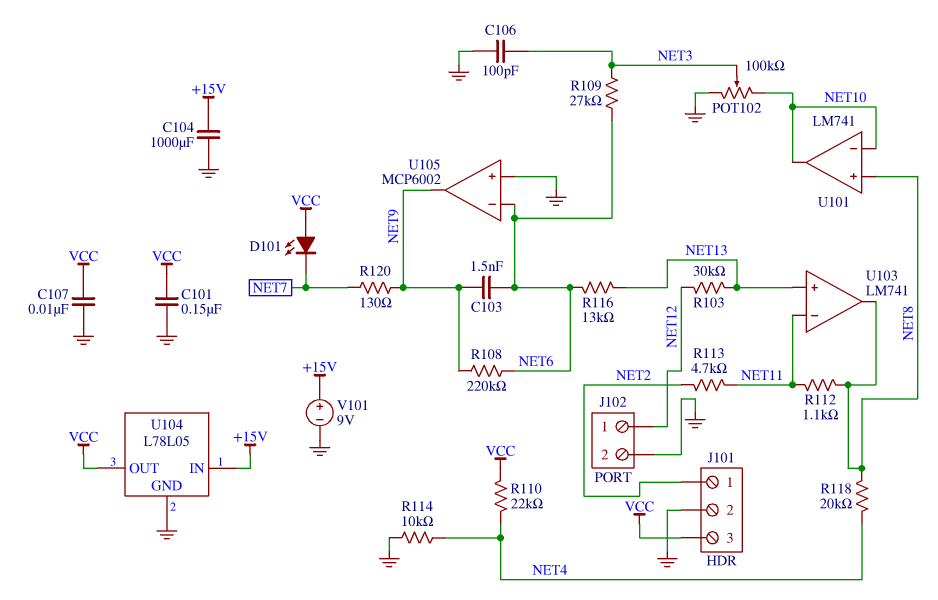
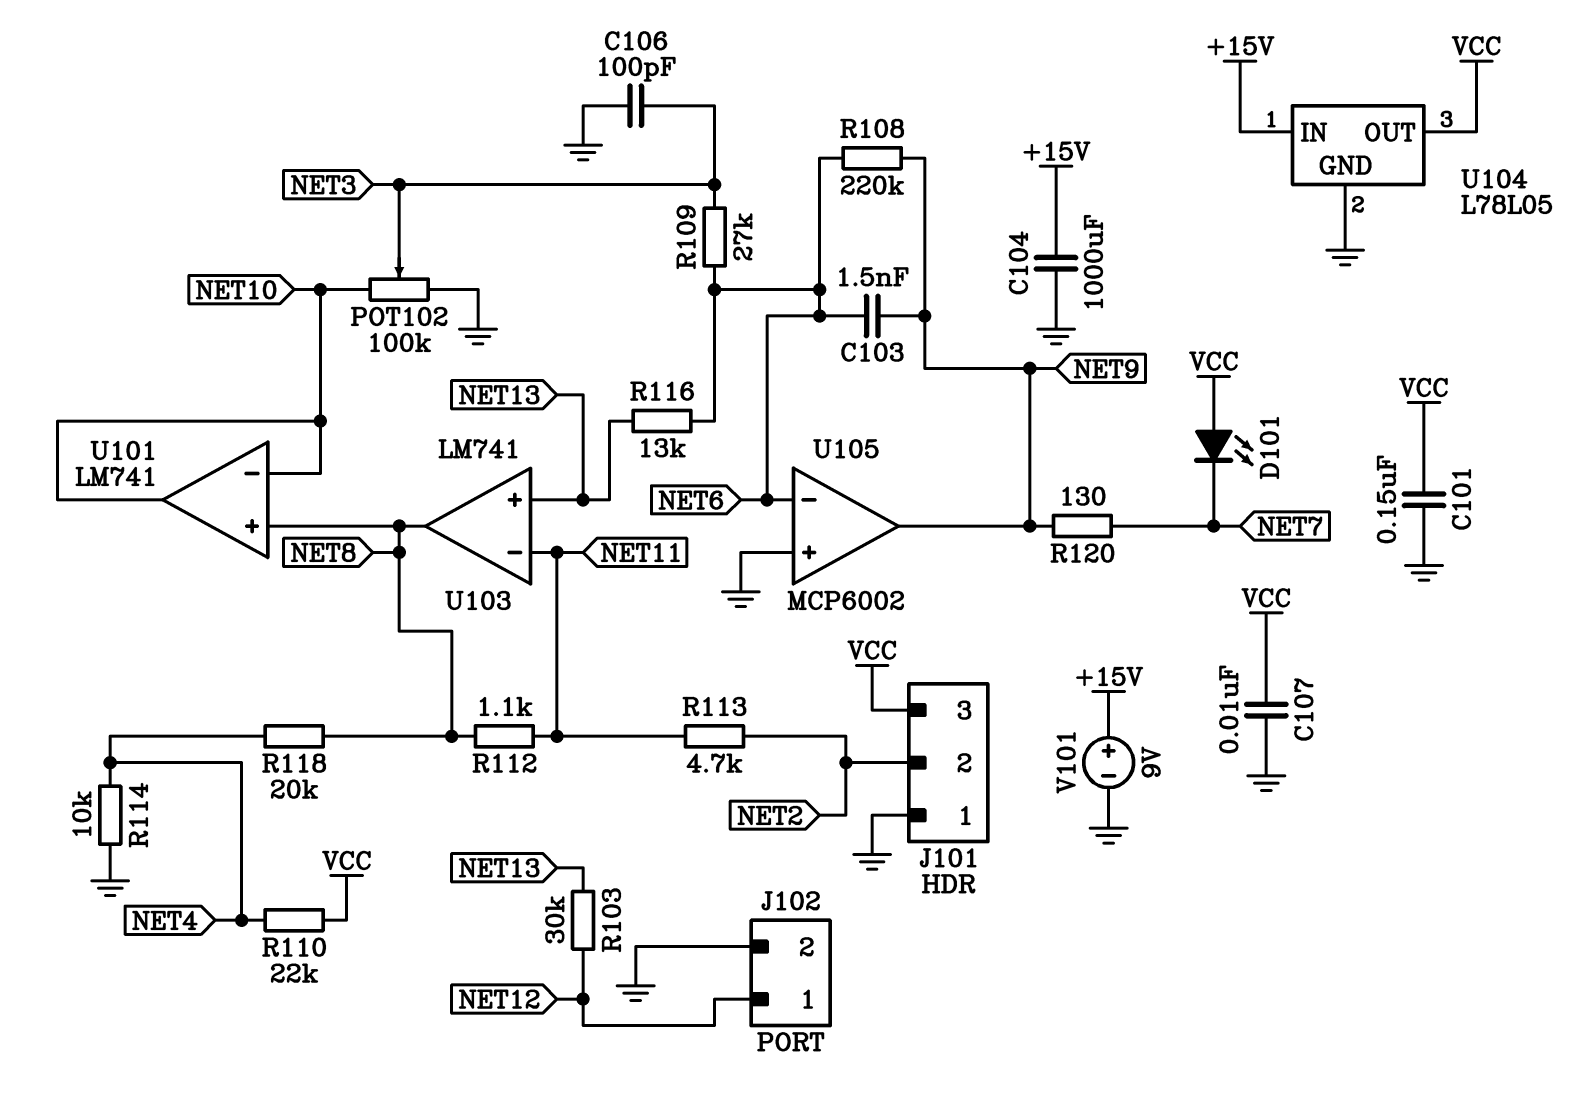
J101 pin 1: NET2 -> GND
J101 pin 2: GND -> NET2

